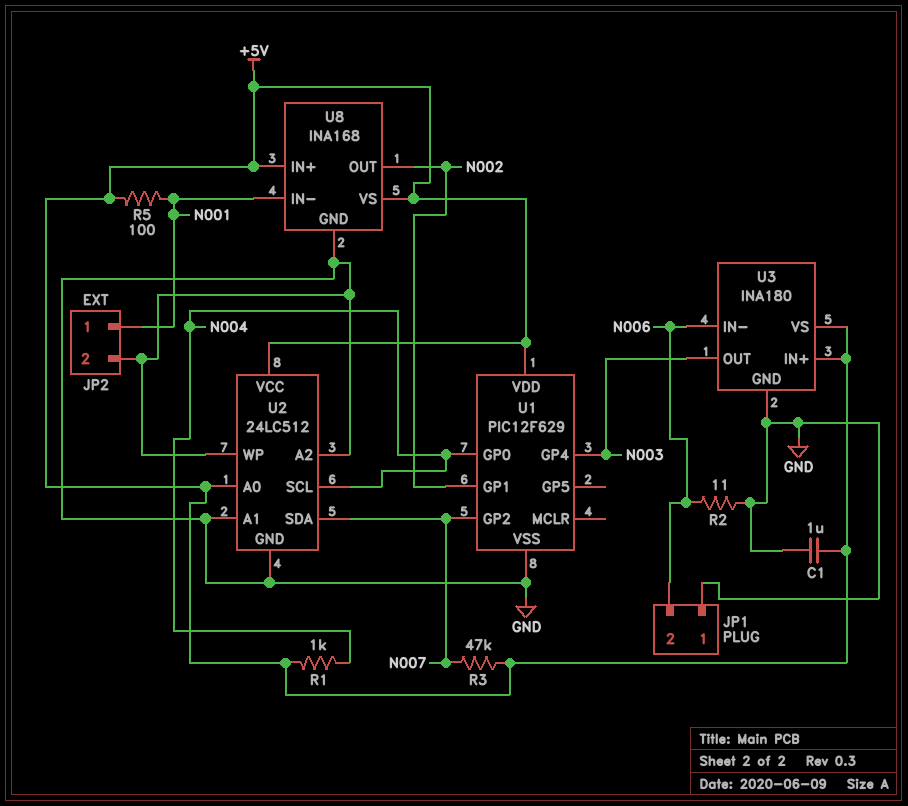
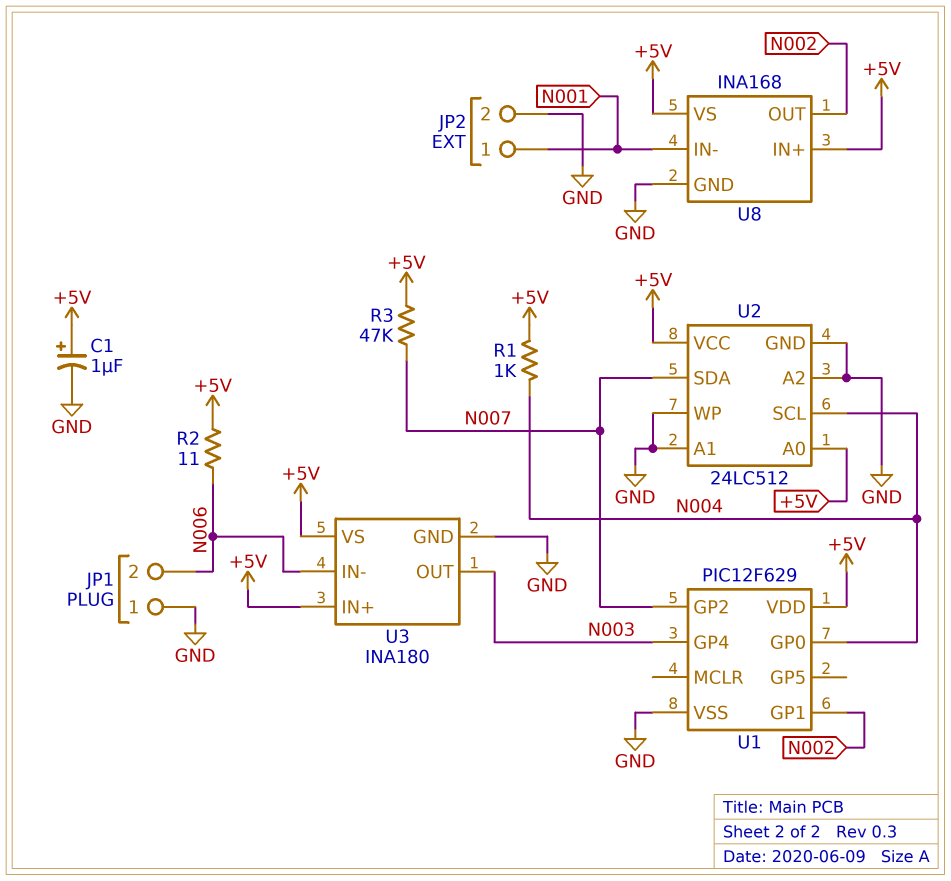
C1: 1uF (+5V, GND) -> 1uF (plus +5V, minus GND)
R2: 11 (GND, N006) -> 11 (+5V, N006)
R5: 100 (+5V, N001) -> none

